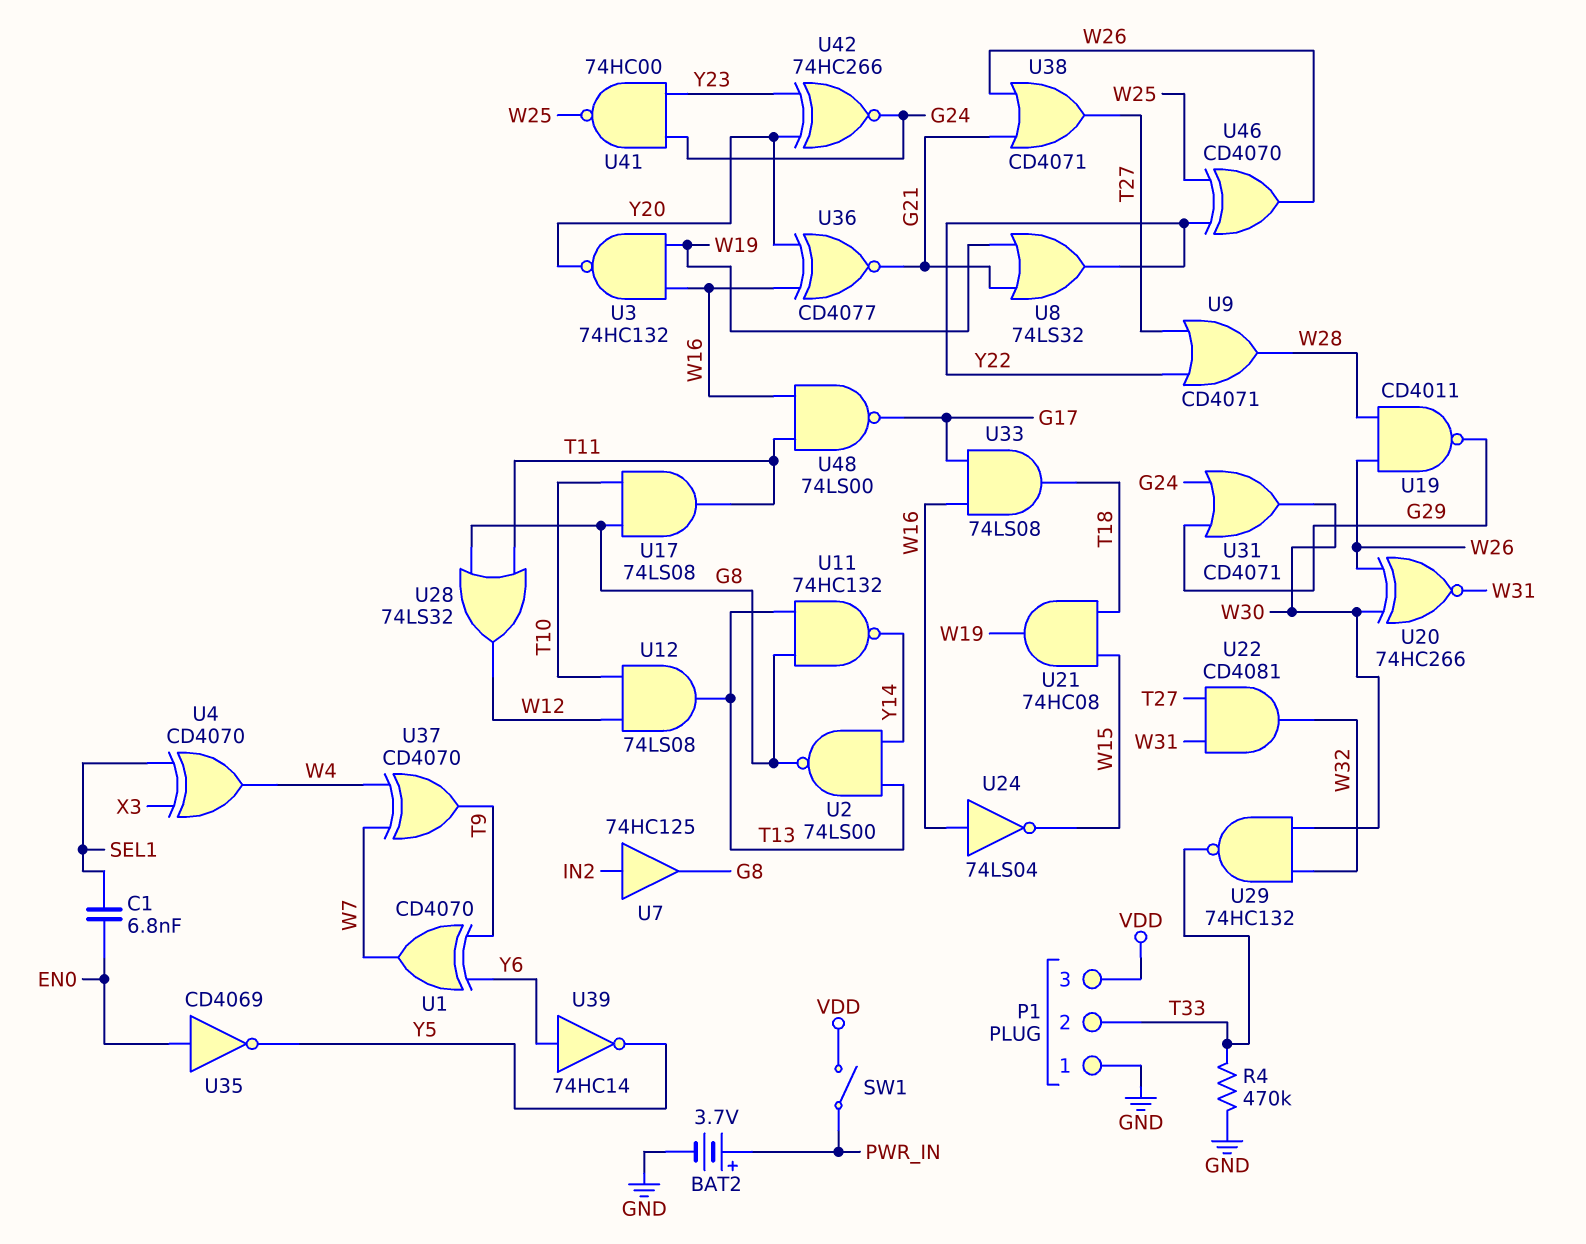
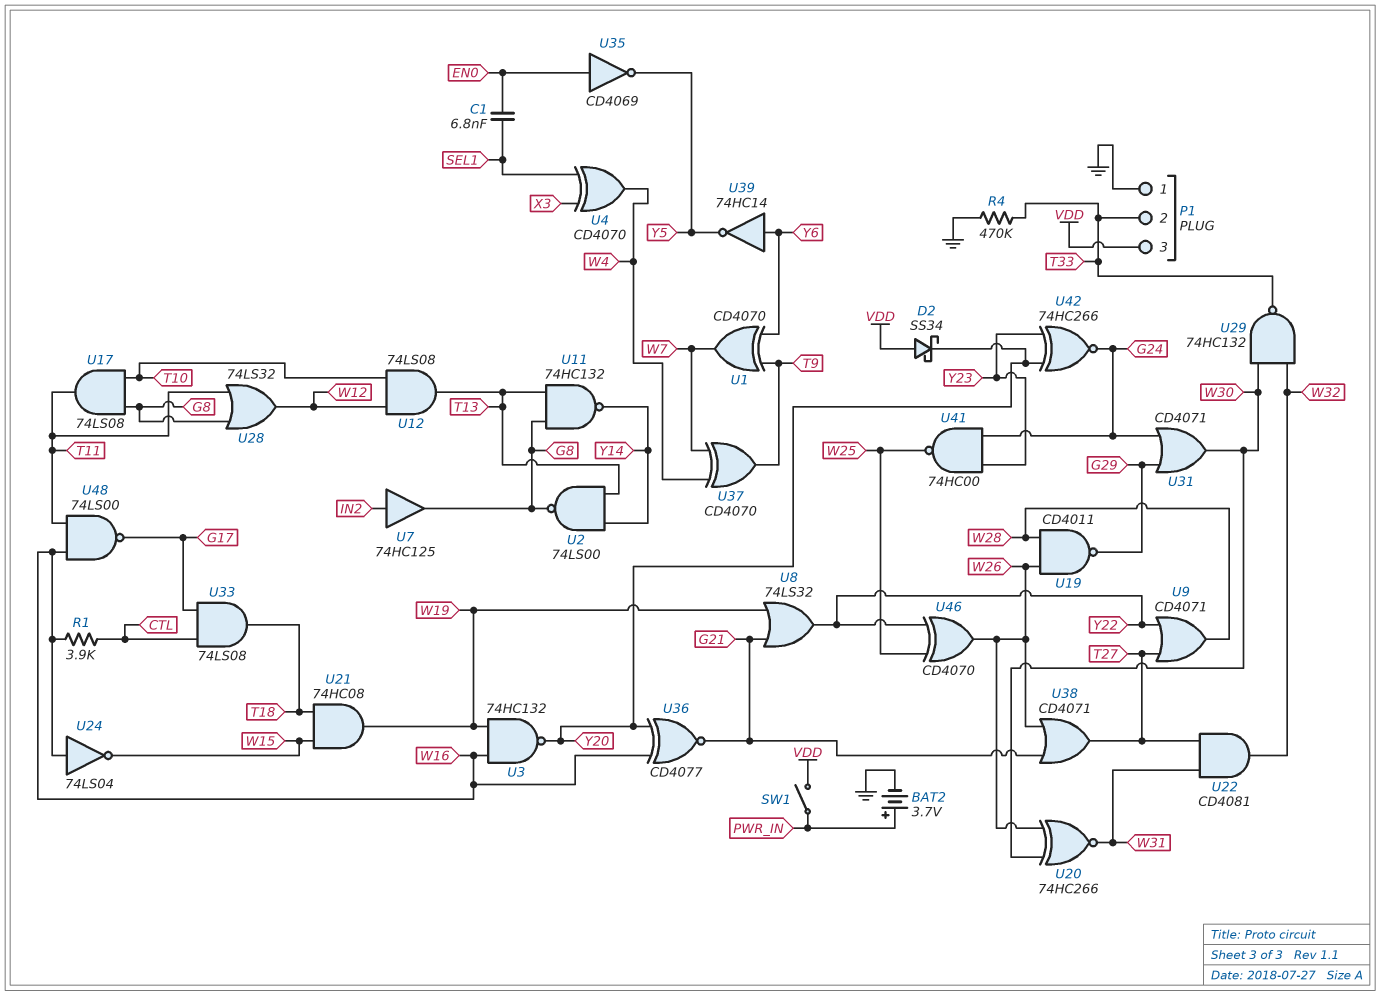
D2: none -> schottky SS34 (A VDD, K Y20)
R1: none -> 3.9k (CTL, W16)
U33: AND 74LS08 (in G17, in W16, out T18) -> AND 74LS08 (in CTL, in G17, out T18)

